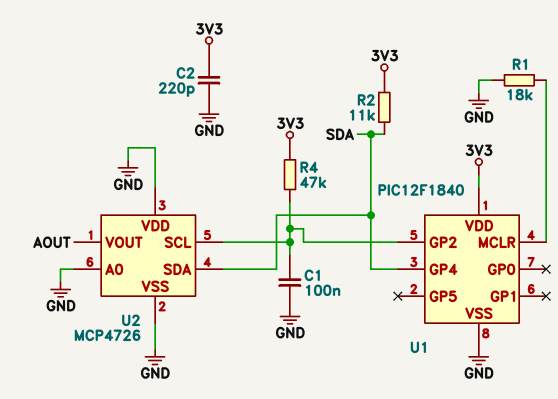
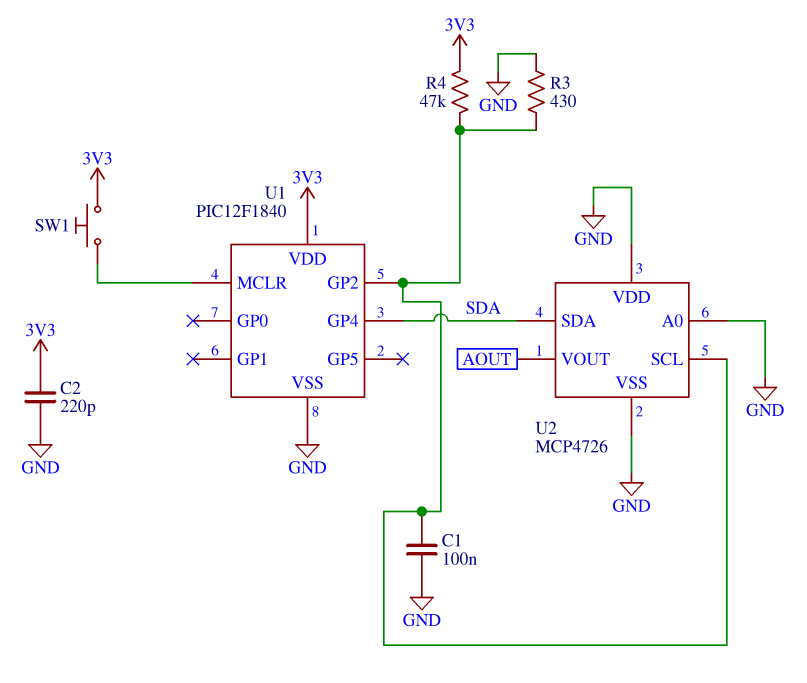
R1: 18k (GND, U1/MCLR) -> none
R2: 11k (3V3, SDA) -> none
R3: none -> 430 (GND, U1/GP2)
SW1: none -> button (3V3, U1/MCLR)

